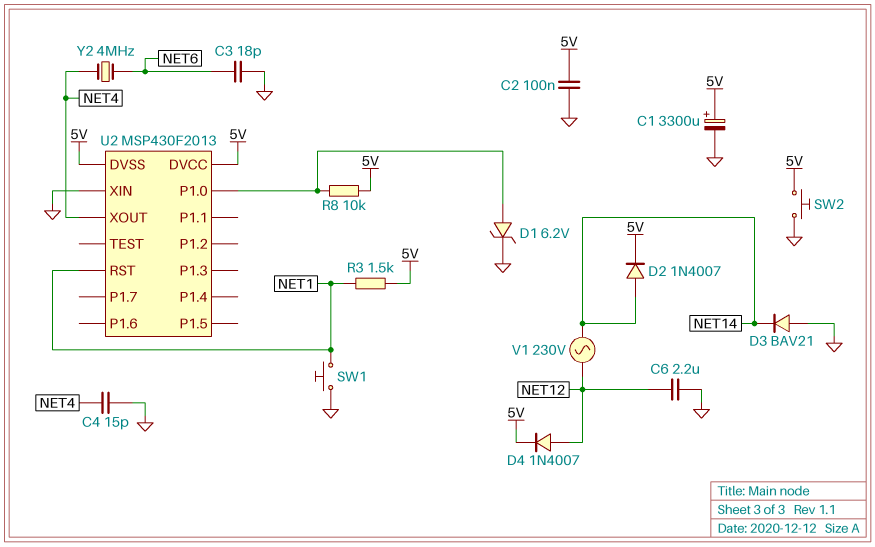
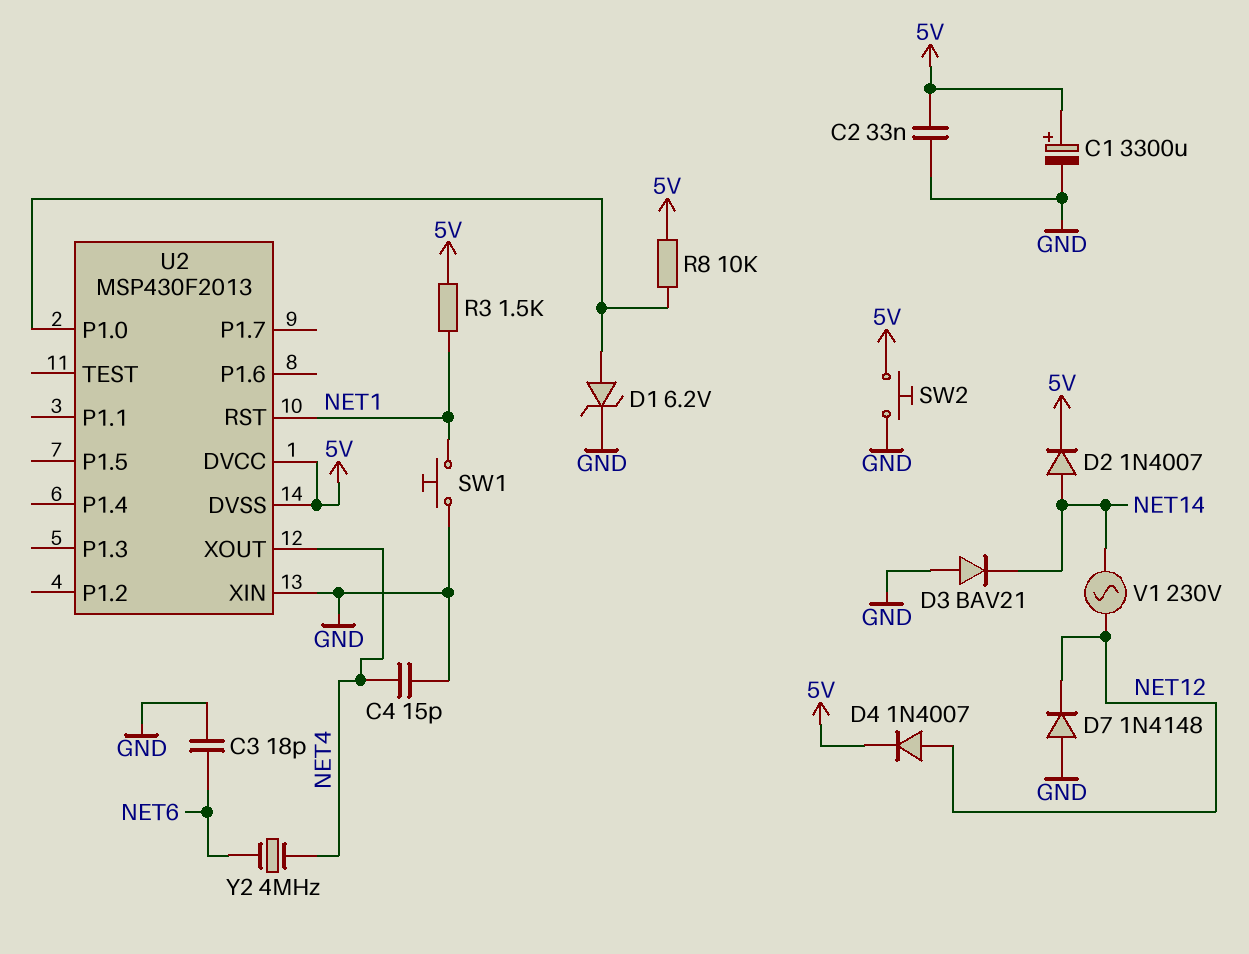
C2: 100nF (5V, GND) -> 33nF (5V, GND)
C6: 2.2uF (GND, NET12) -> none
D7: none -> diode 1N4148 (A GND, K NET12)

